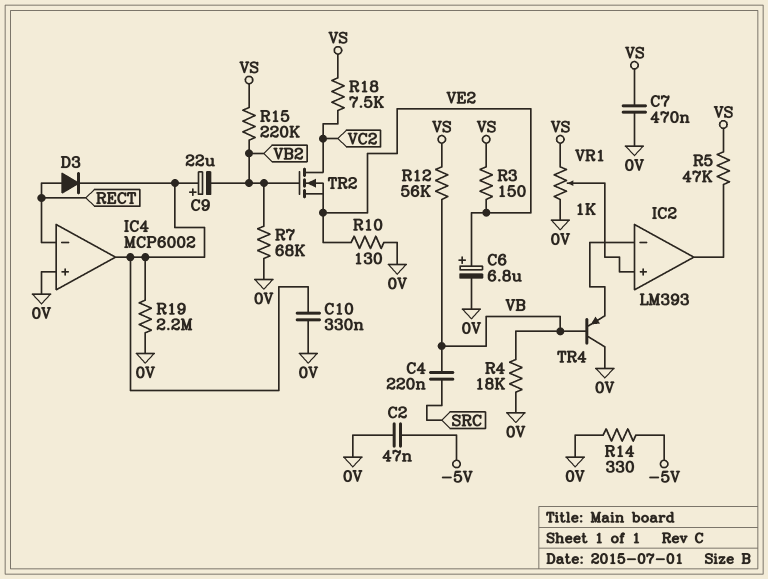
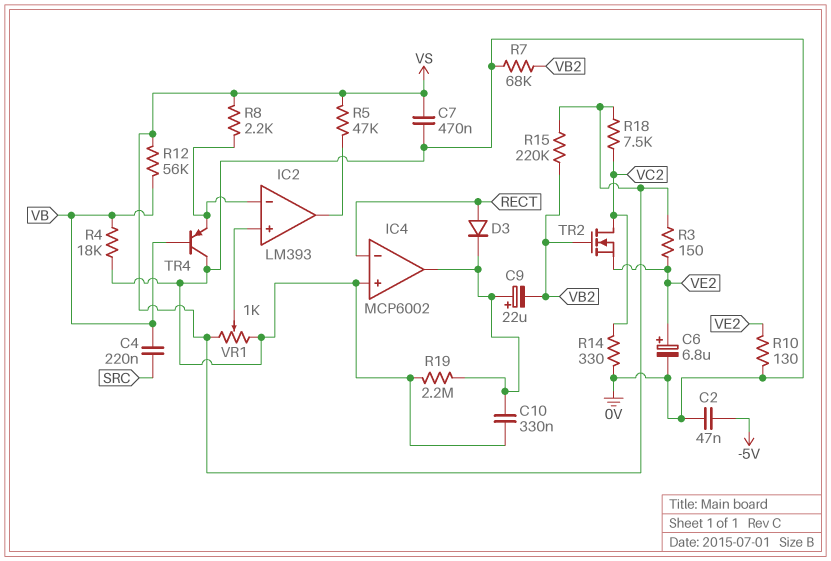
R8: none -> 2.2k (IC2/in-, VS)
R14: 330 (-5V, 0V) -> 330 (0V, VC2)

